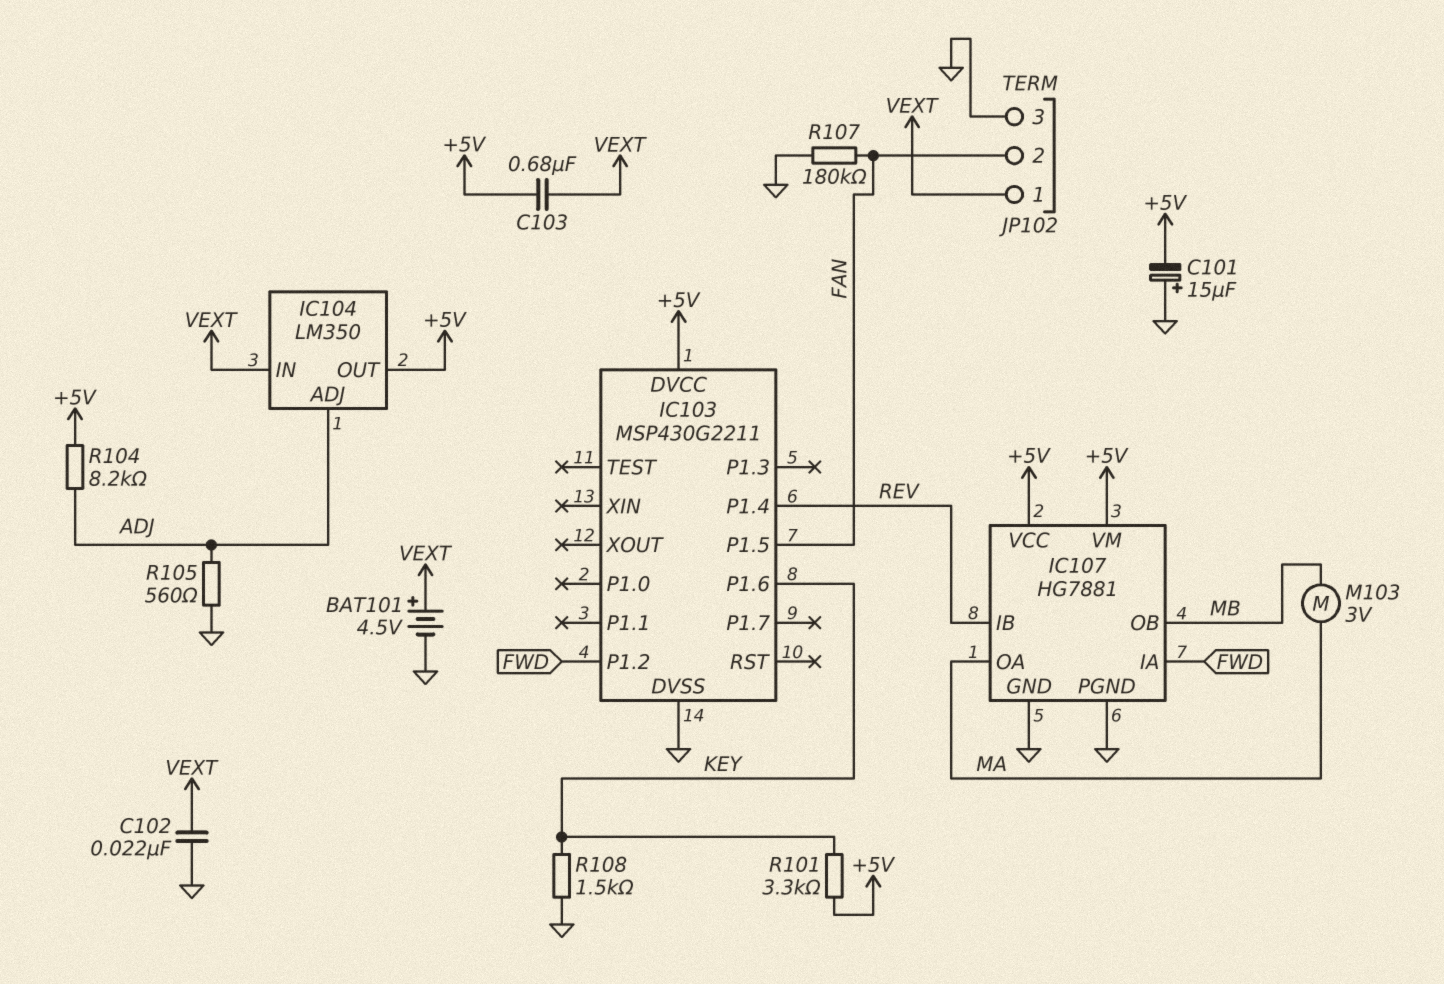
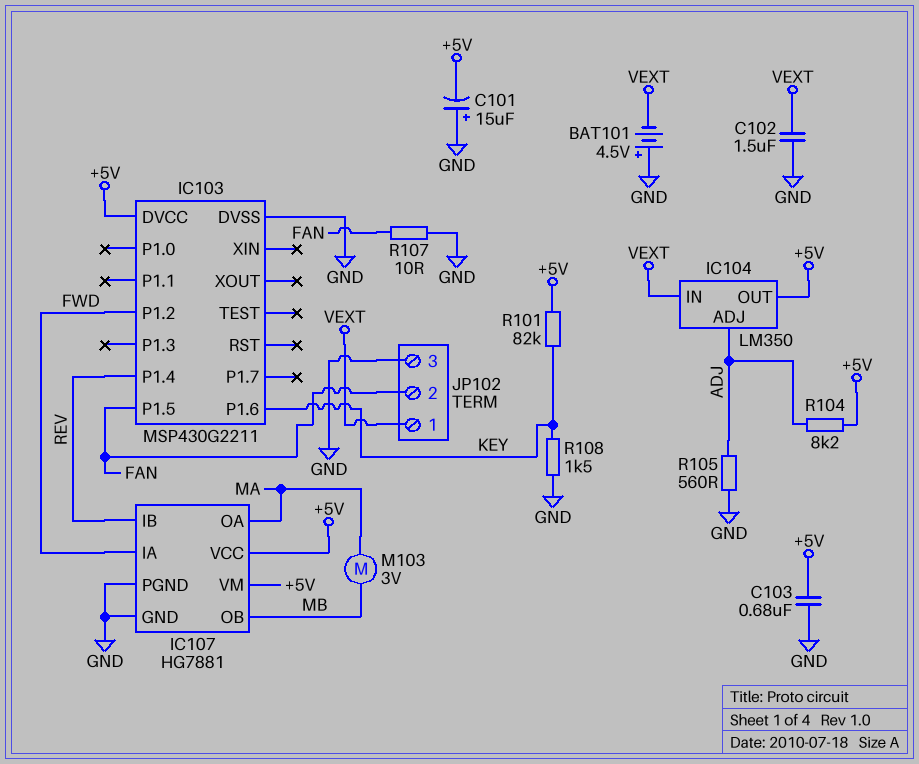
BAT101: 4.5V (plus VEXT, minus GND) -> 4.5V (plus GND, minus VEXT)
C102: 22nF (GND, VEXT) -> 1.5uF (GND, VEXT)
C103: 680nF (+5V, VEXT) -> 680nF (+5V, GND)
R101: 3.3k (+5V, KEY) -> 82k (+5V, KEY)
R107: 180k (FAN, GND) -> 10 (FAN, GND)

